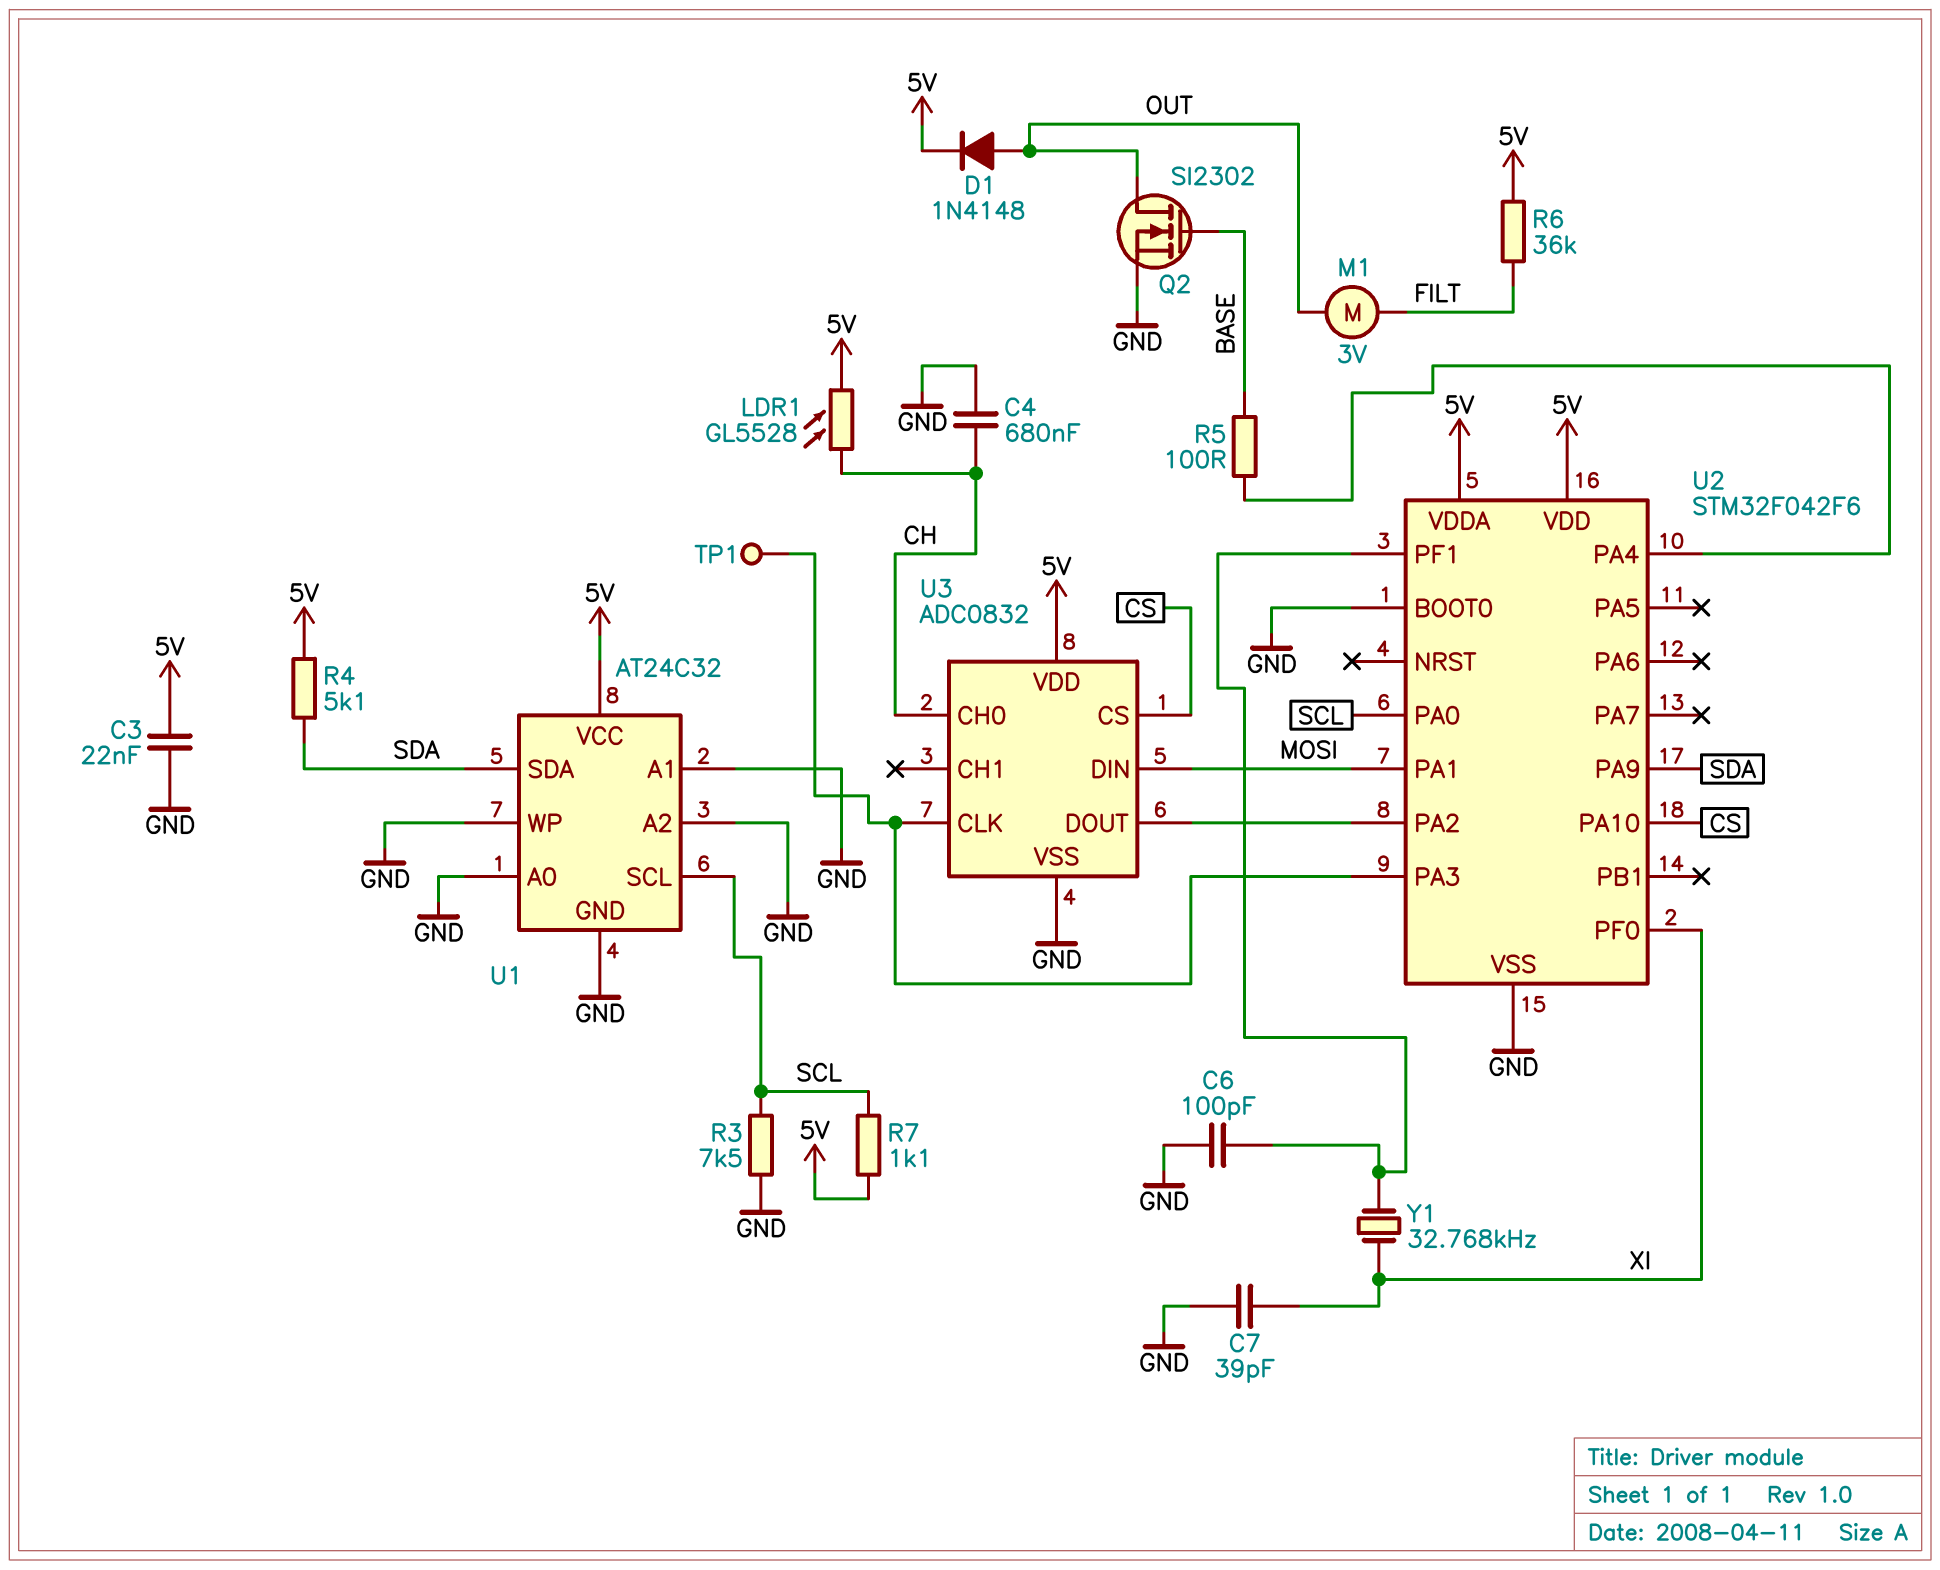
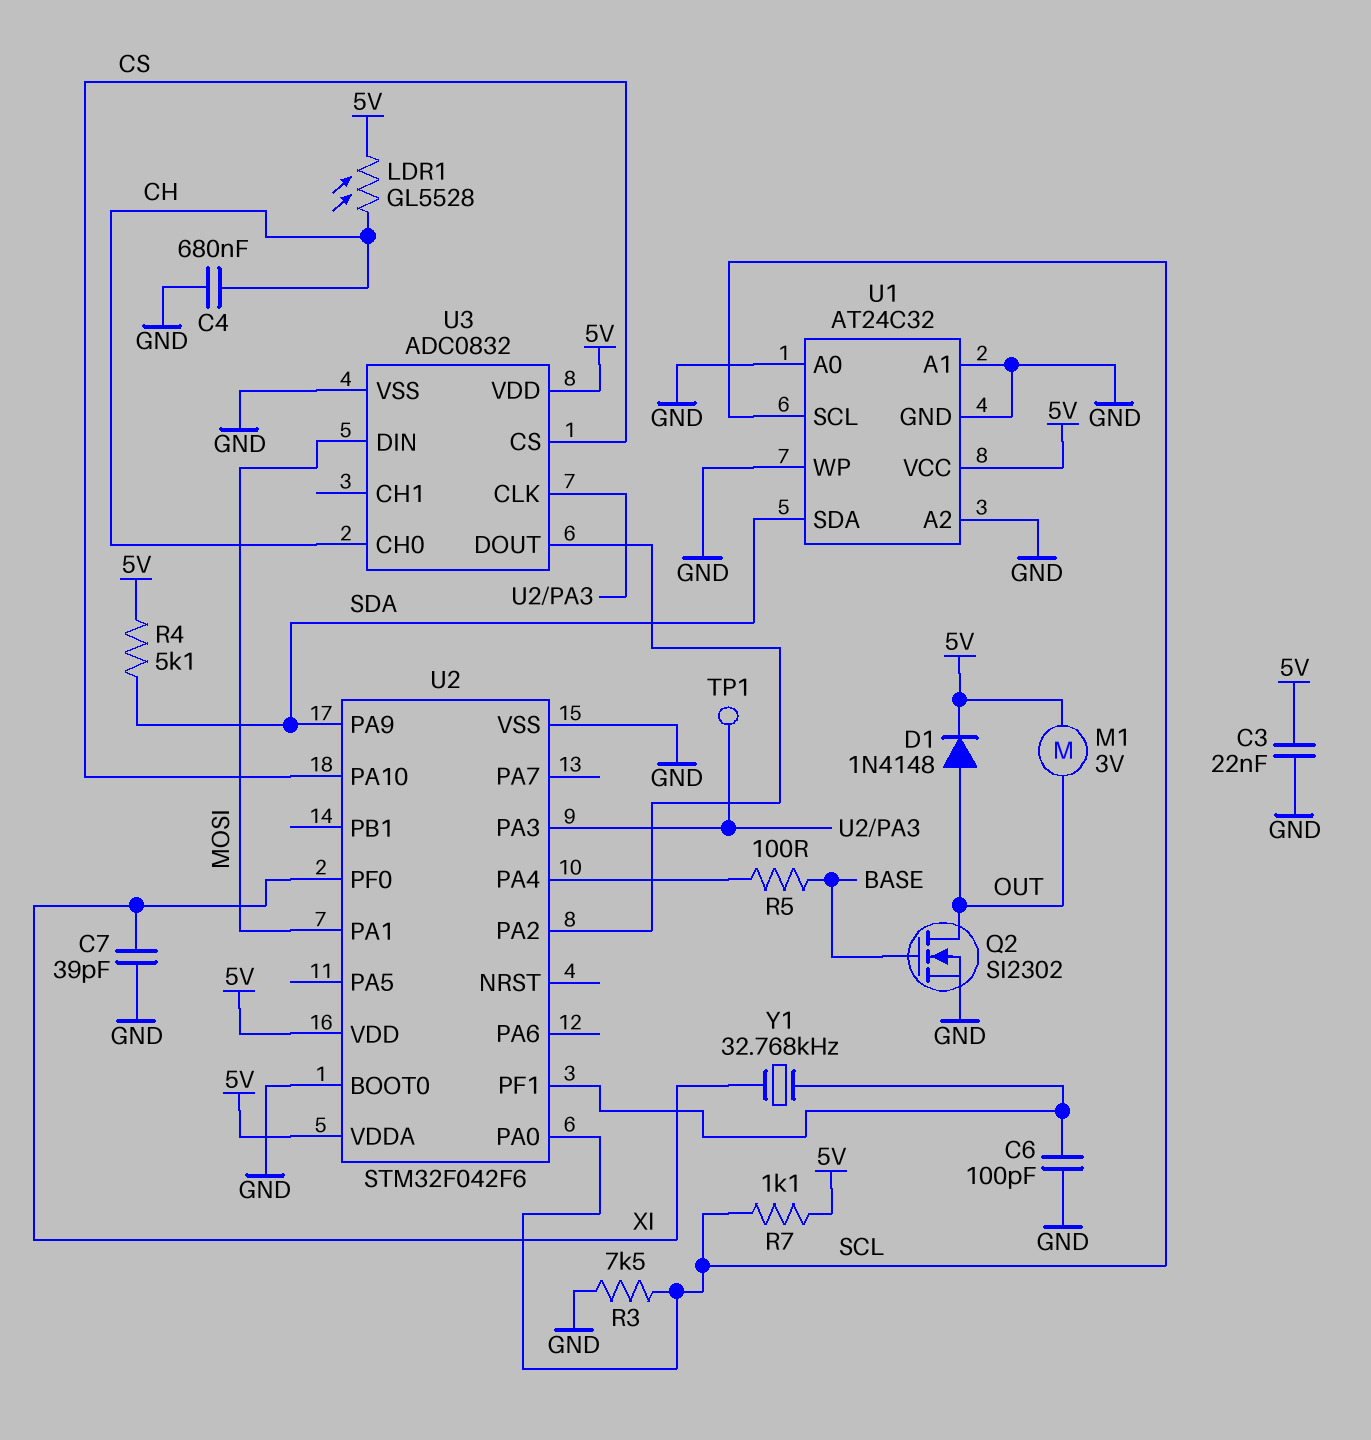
M1: motor 3V (FILT, OUT) -> motor 3V (5V, OUT)
R6: 36k (5V, FILT) -> none

